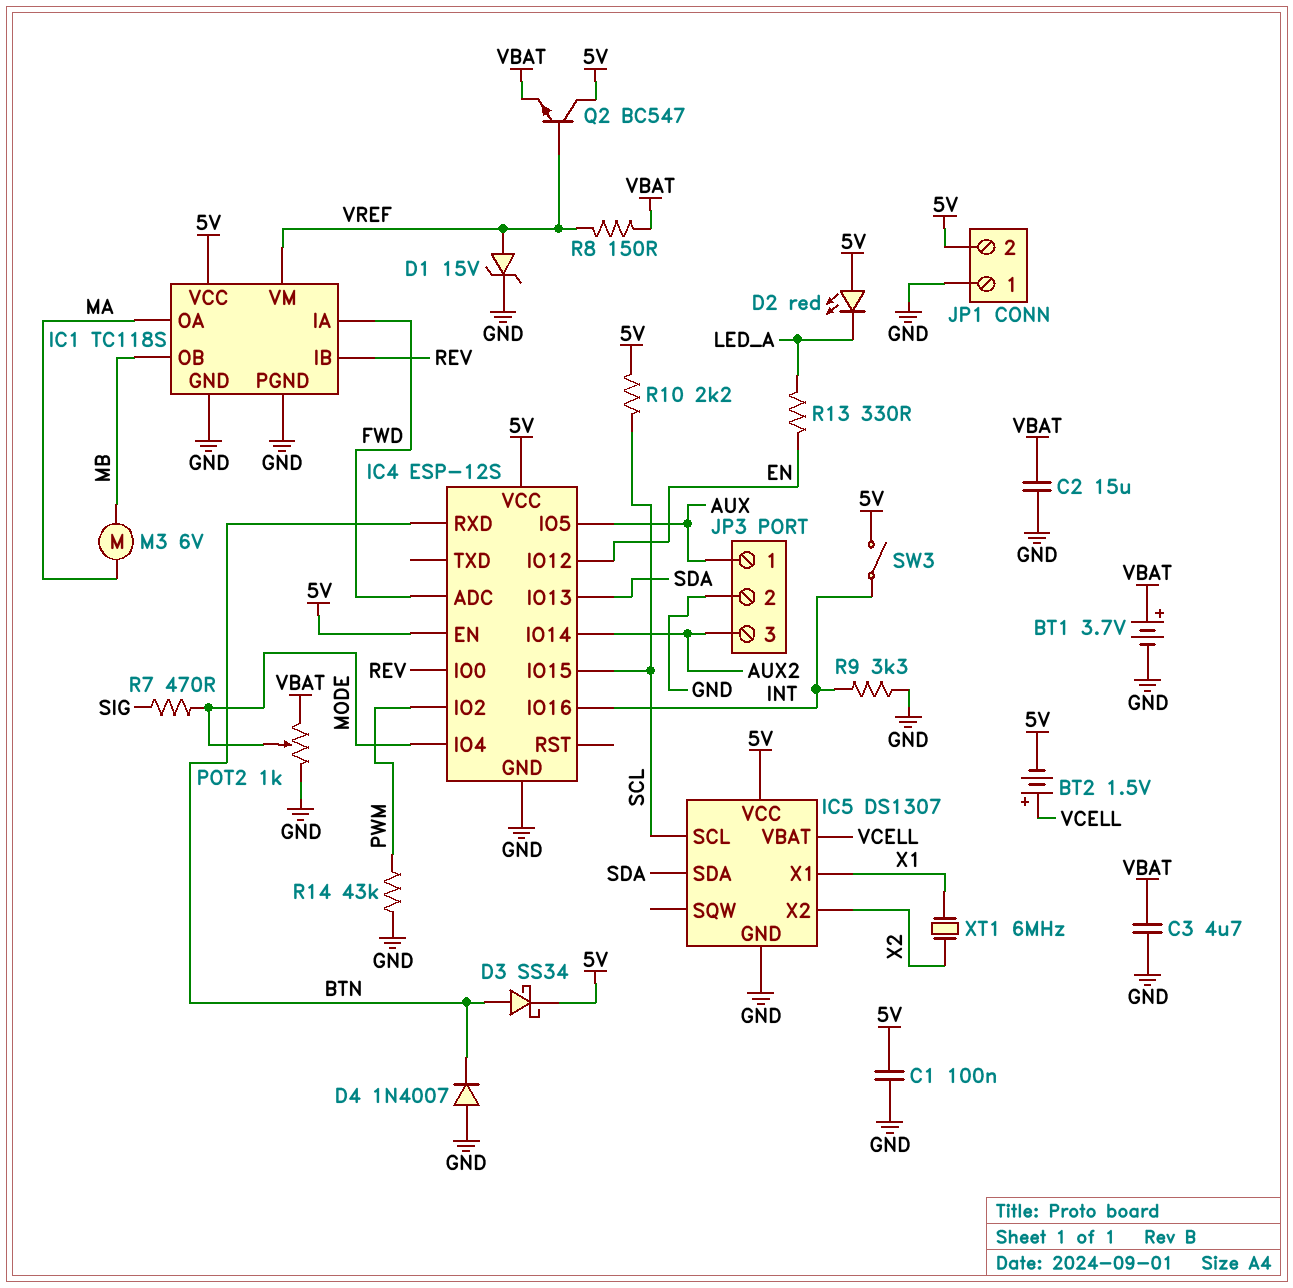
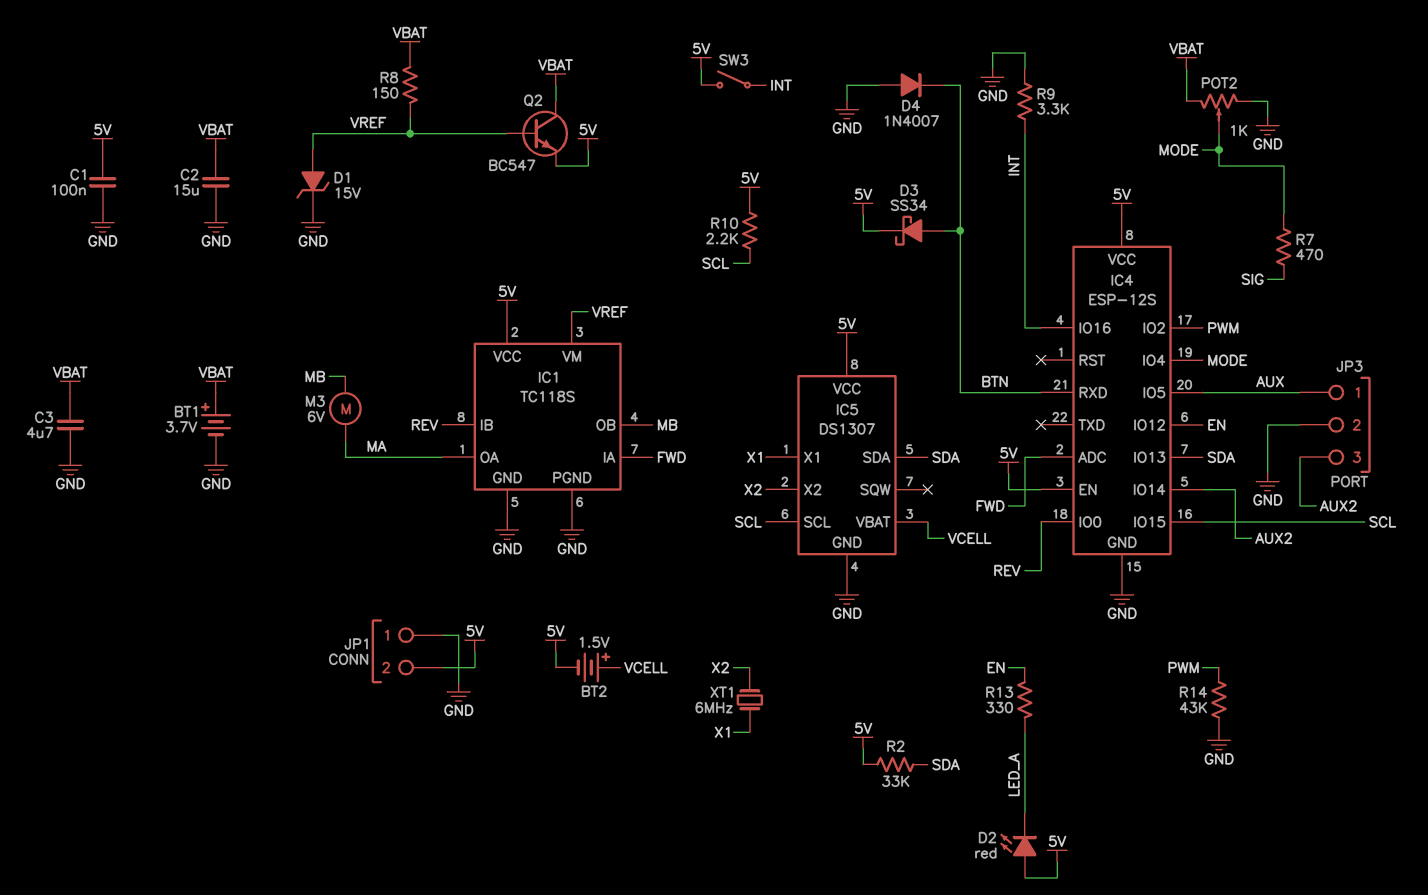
Q2: NPN BC547 (B VREF, C 5V, E VBAT) -> NPN BC547 (B VREF, C VBAT, E 5V)
R2: none -> 33k (5V, SDA)

